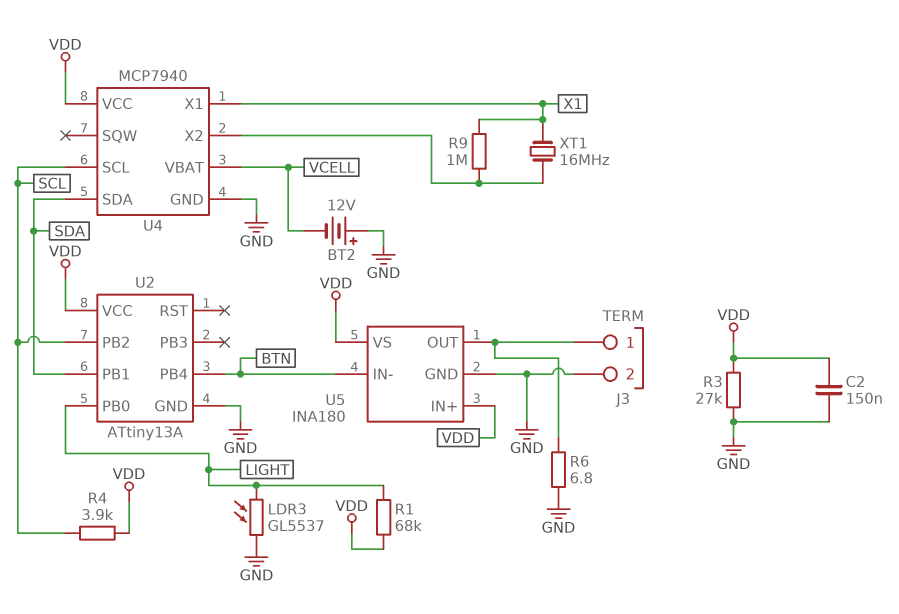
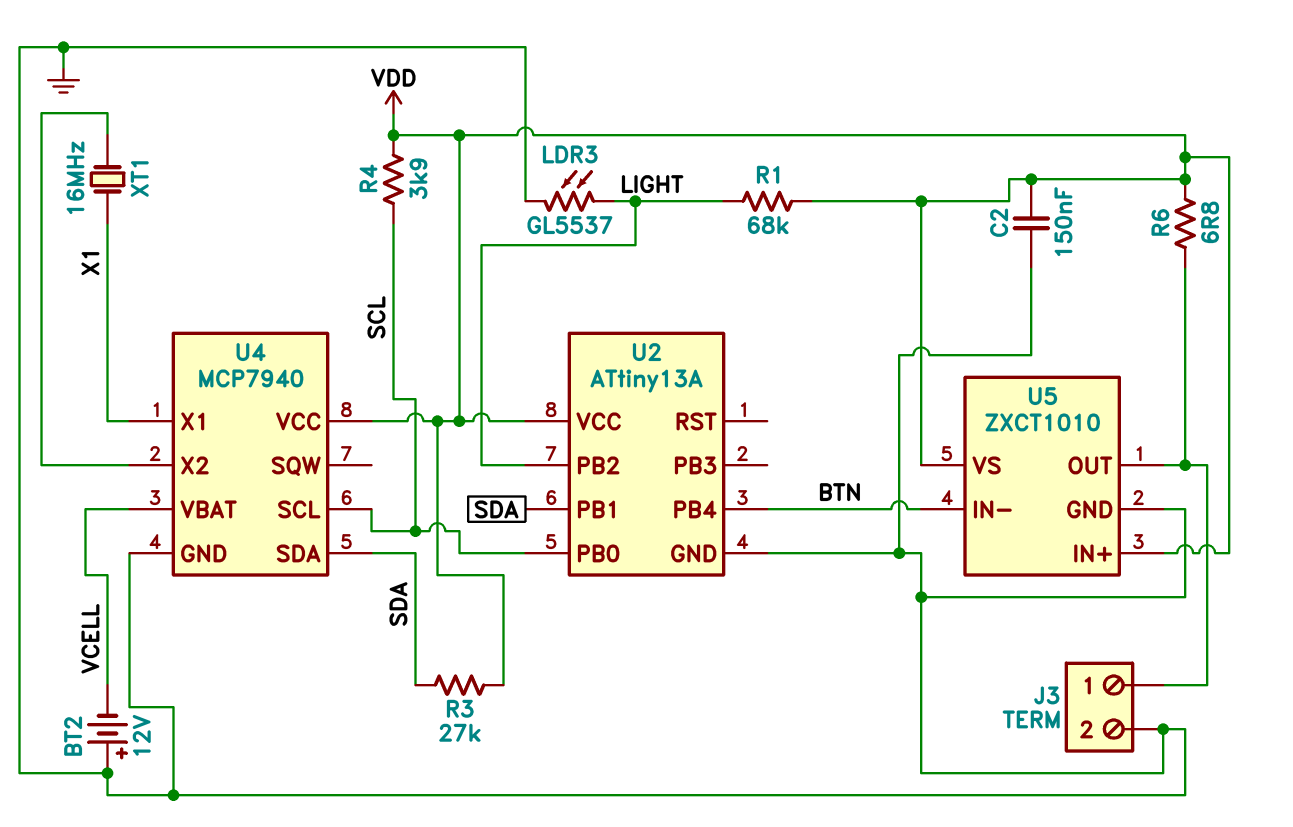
R3: 27k (GND, VDD) -> 27k (SDA, VDD)
R6: 6.8 (GND, J3/1) -> 6.8 (J3/1, VDD)
R9: 1M (U4/X2, X1) -> none
U2 pin PB0: LIGHT -> SCL
U2 pin PB2: SCL -> LIGHT
U5: INA180 -> ZXCT1010

